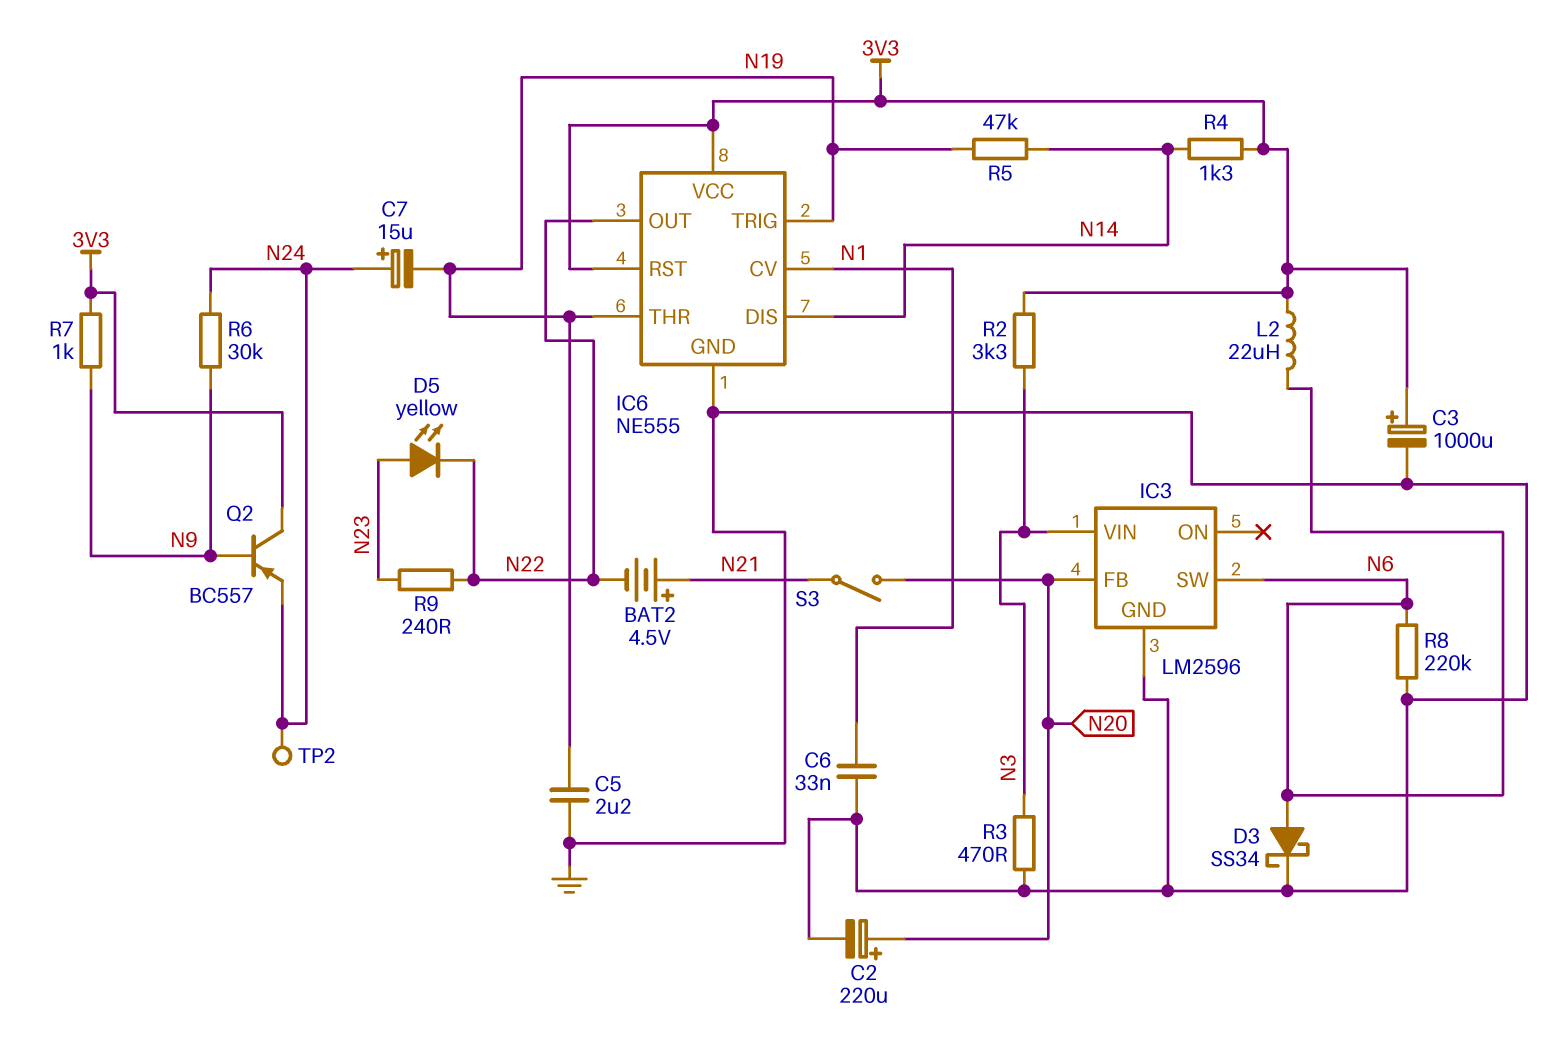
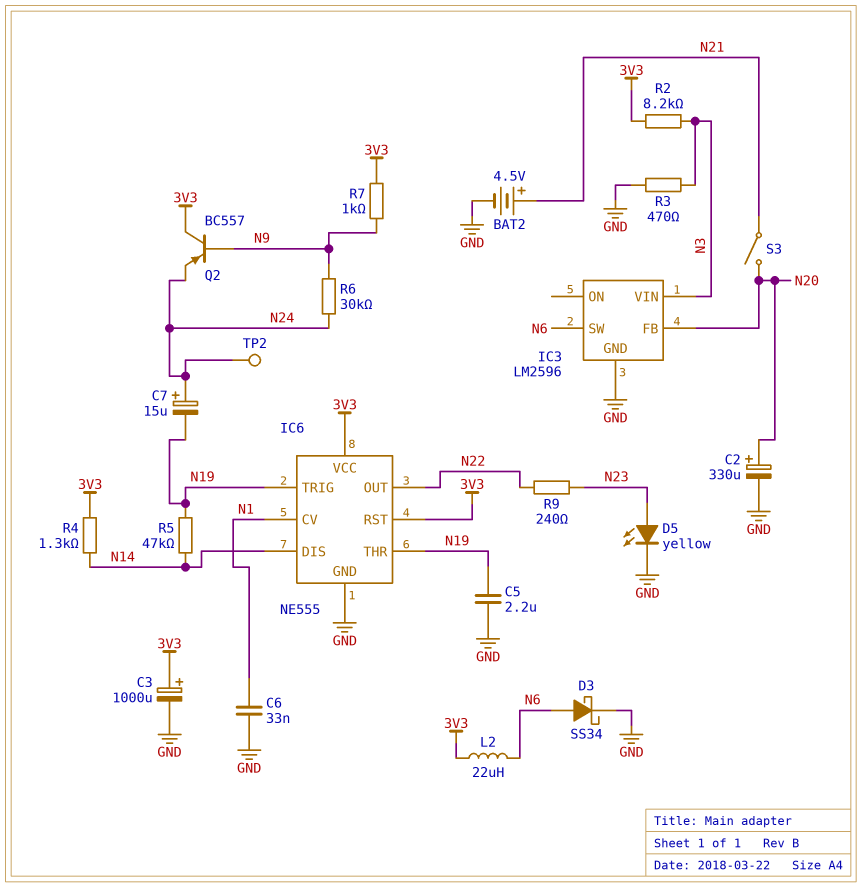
BAT2: 4.5V (plus N21, minus N22) -> 4.5V (plus N21, minus GND)
C2: 220uF (plus N20, minus GND) -> 330uF (plus N20, minus GND)
D5: LED yellow (A N23, K N22) -> LED yellow (A N23, K GND)
R2: 3.3k (3V3, N3) -> 8.2k (3V3, N3)
R8: 220k (GND, N6) -> none

